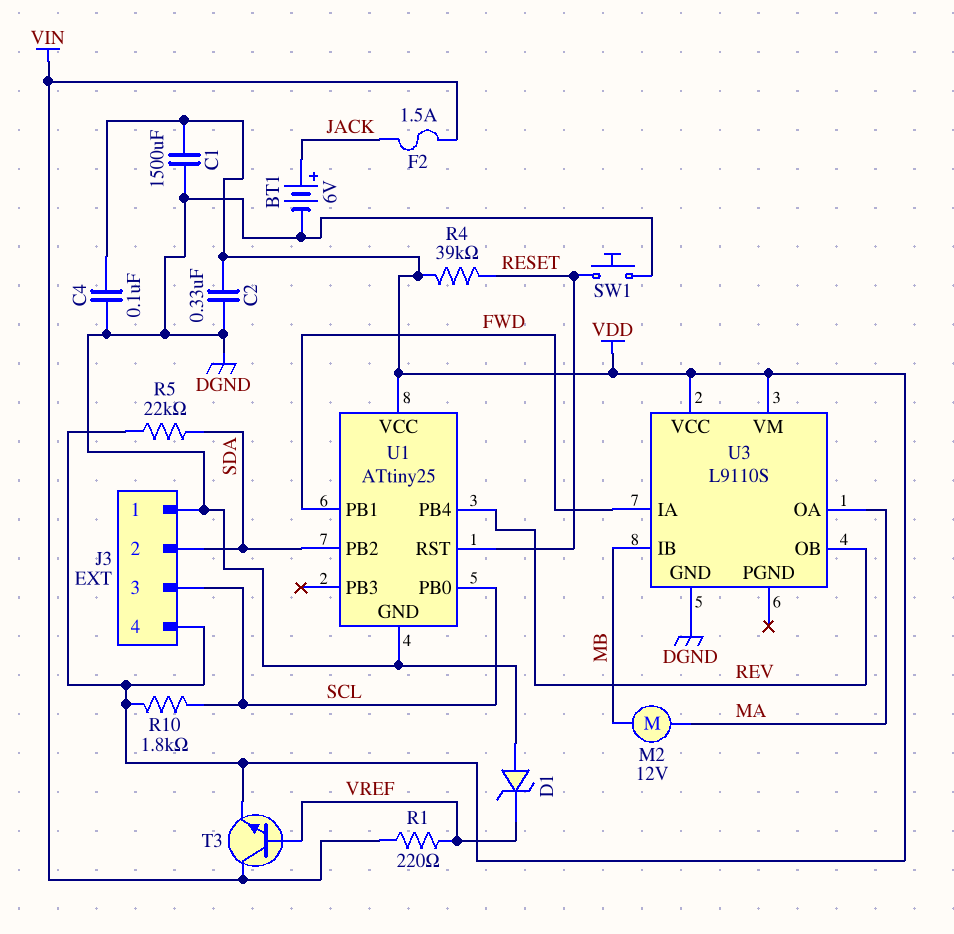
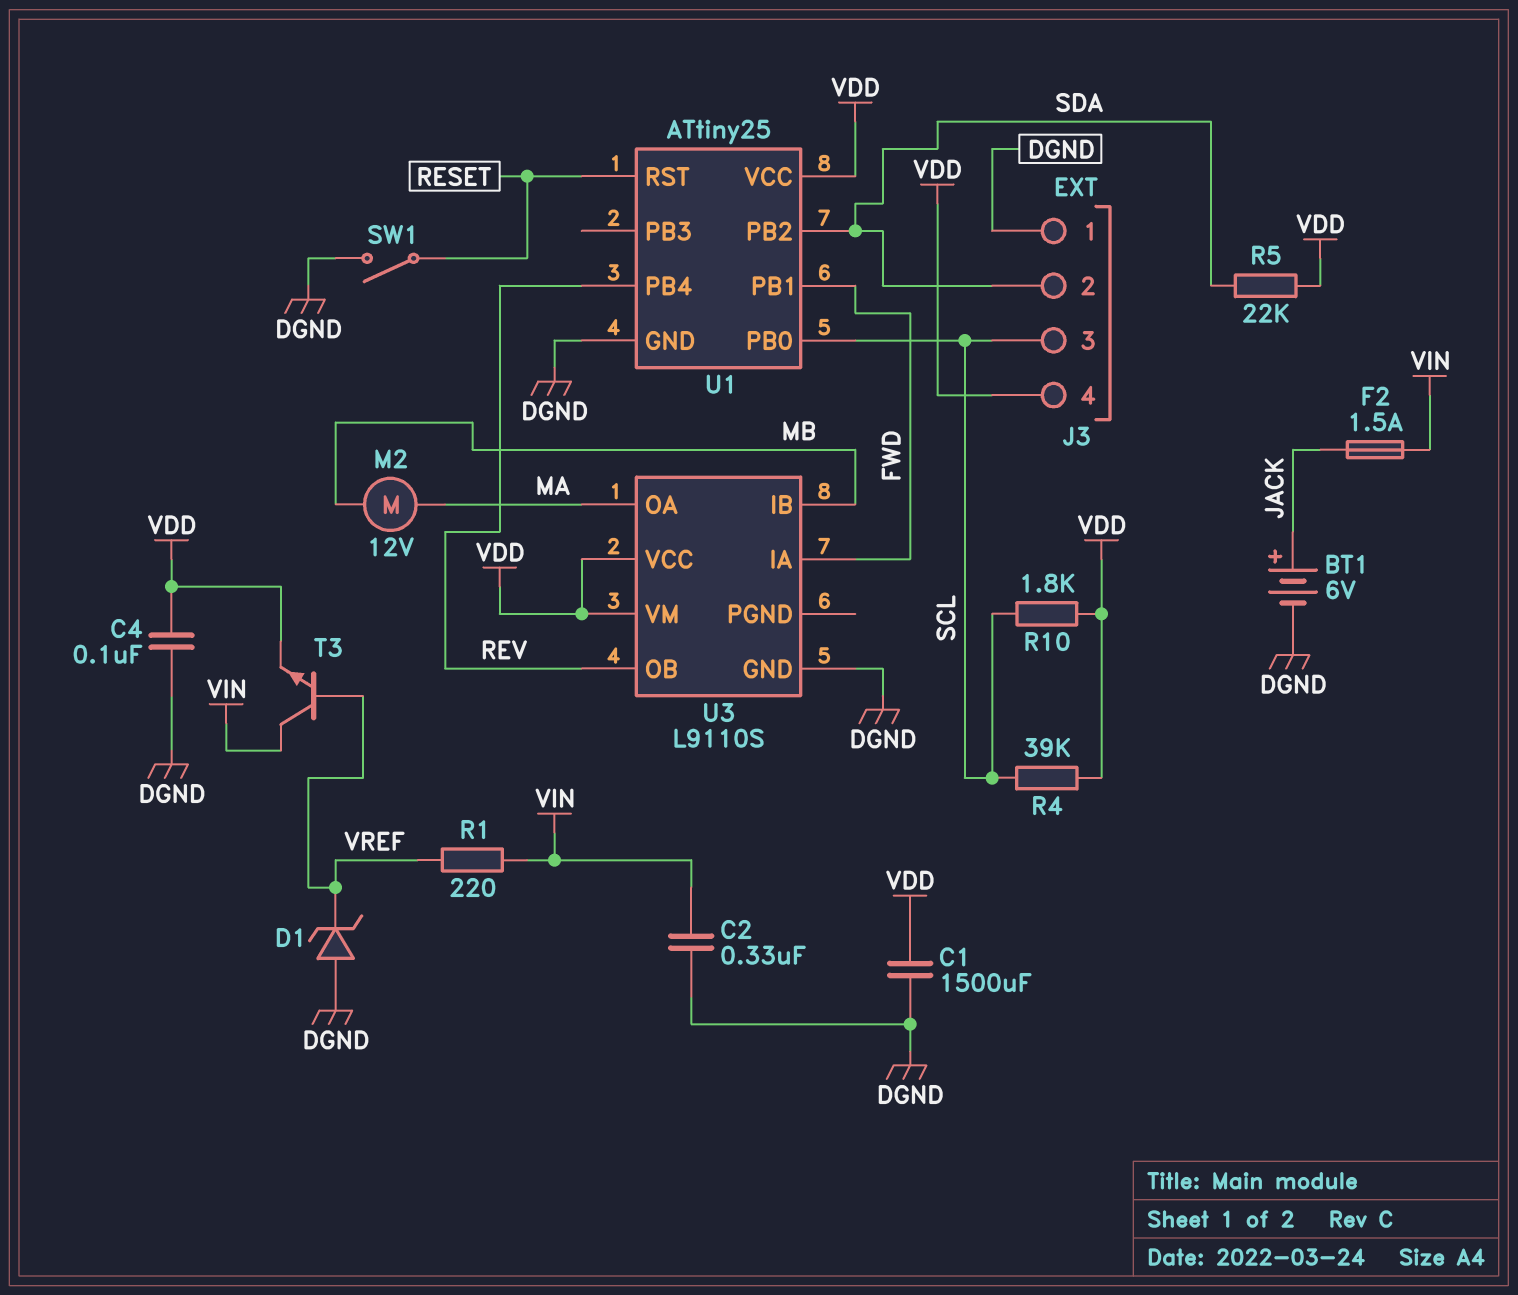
C2: 330nF (DGND, VDD) -> 330nF (DGND, VIN)
R4: 39k (RESET, VDD) -> 39k (SCL, VDD)
SW1: button (DGND, RESET) -> switch (DGND, RESET)

